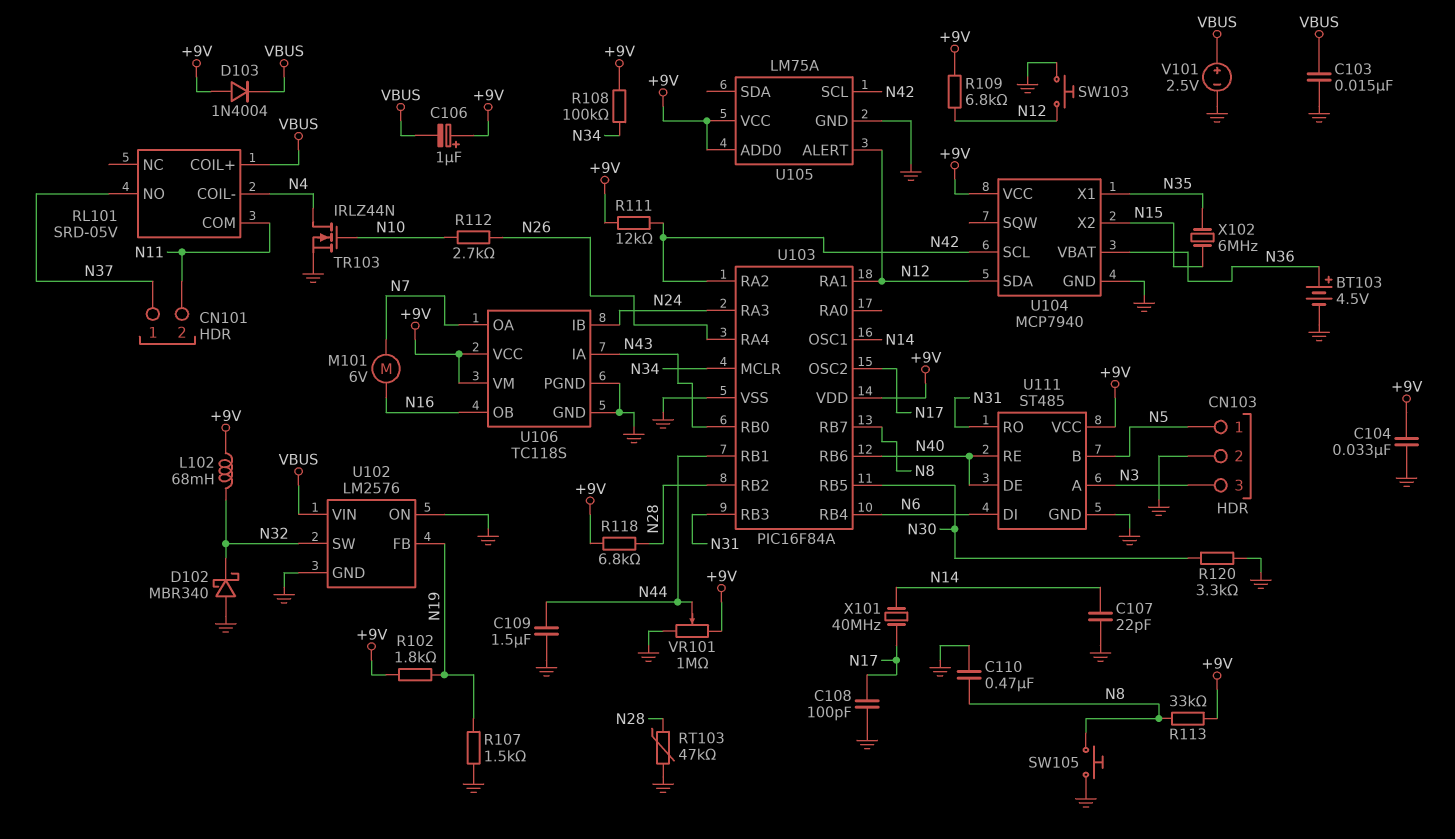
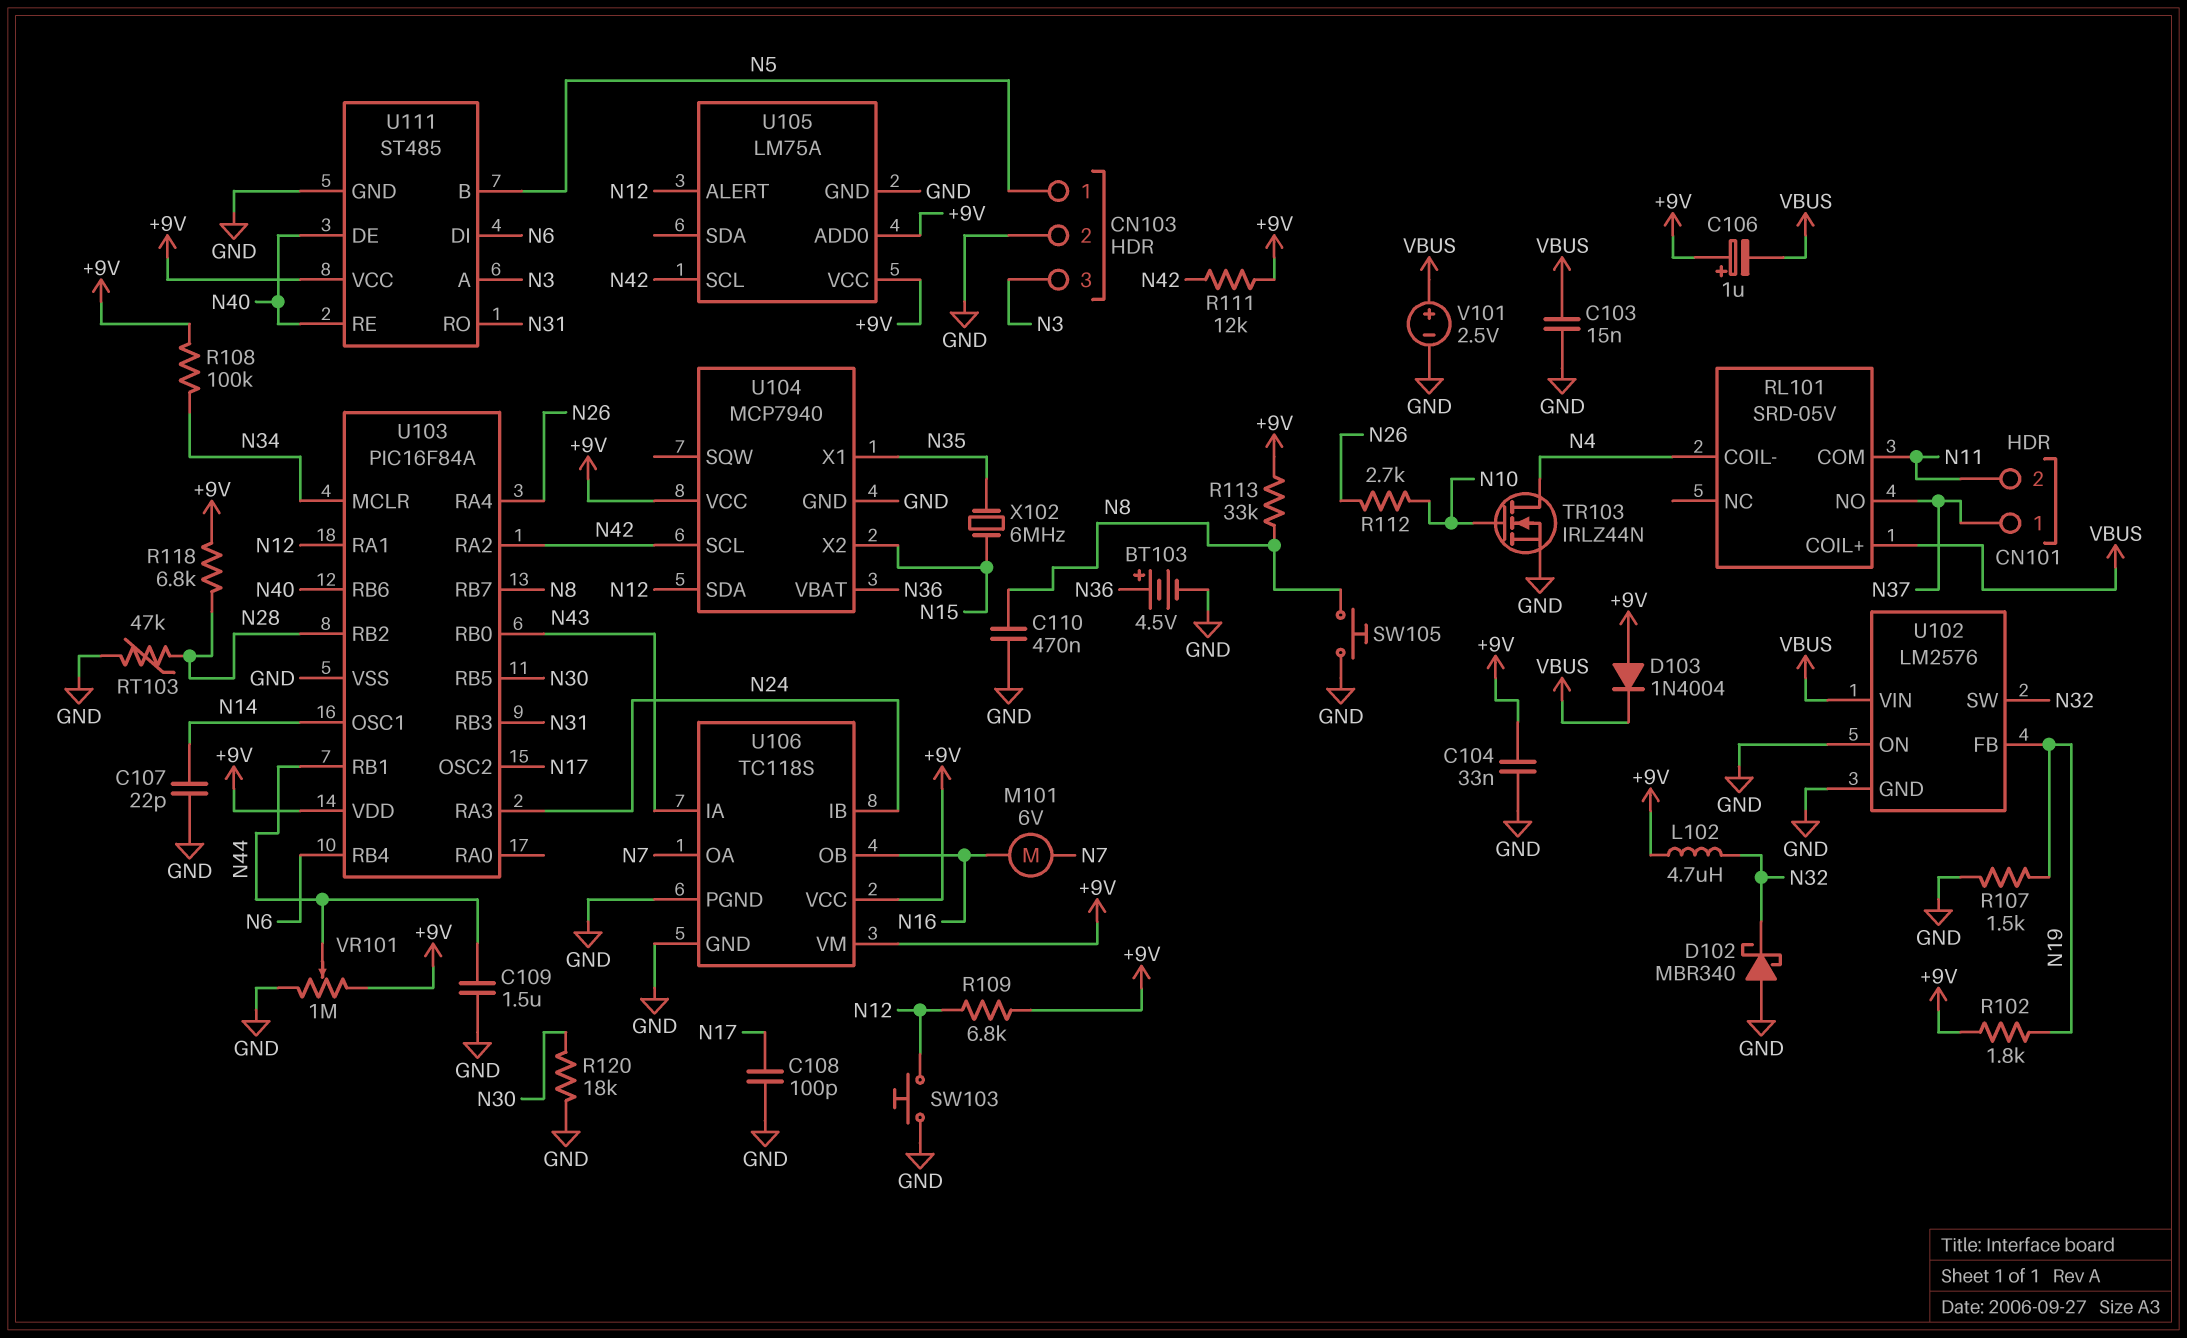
L102: 68mH (+9V, N32) -> 4.7uH (+9V, N32)
R120: 3.3k (GND, N30) -> 18k (GND, N30)
X101: 40MHz (N14, N17) -> none

